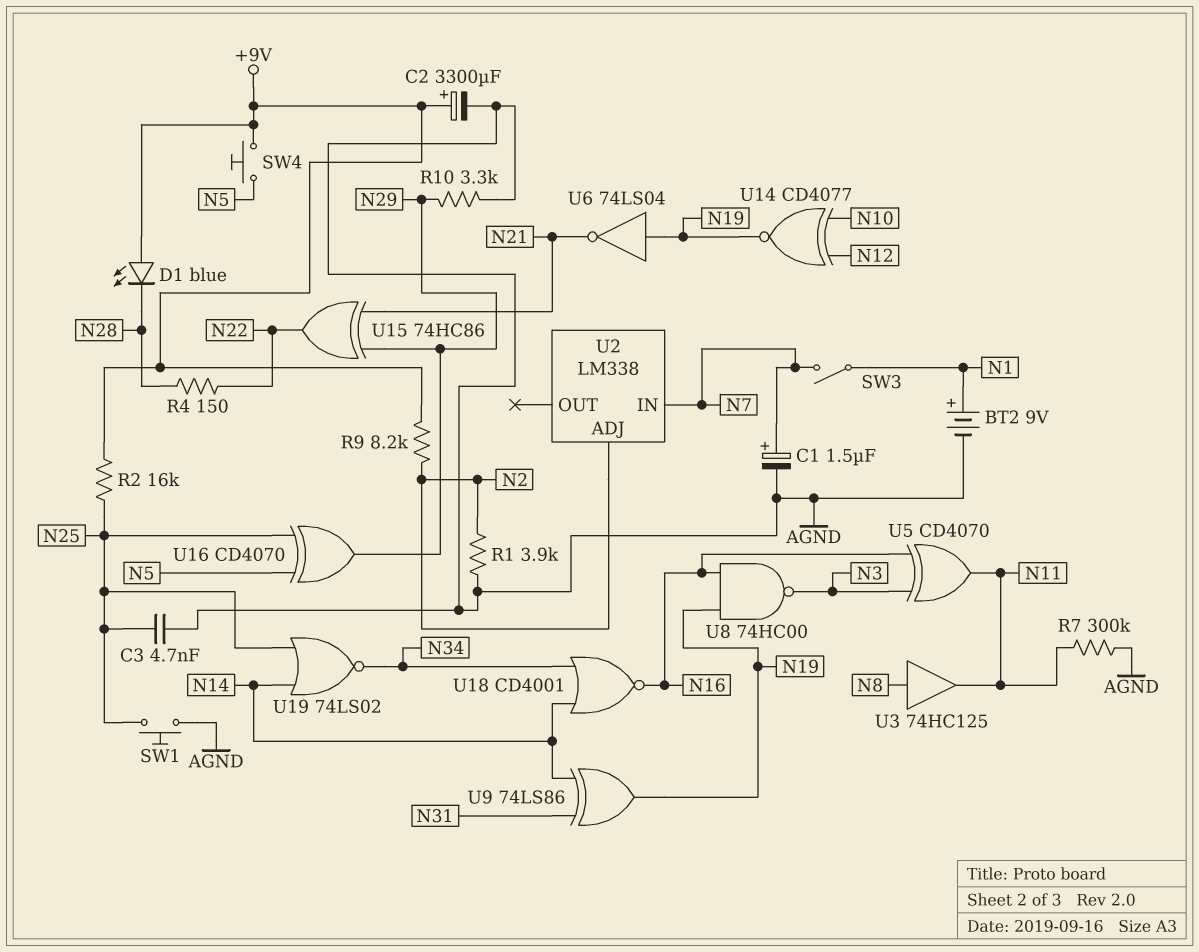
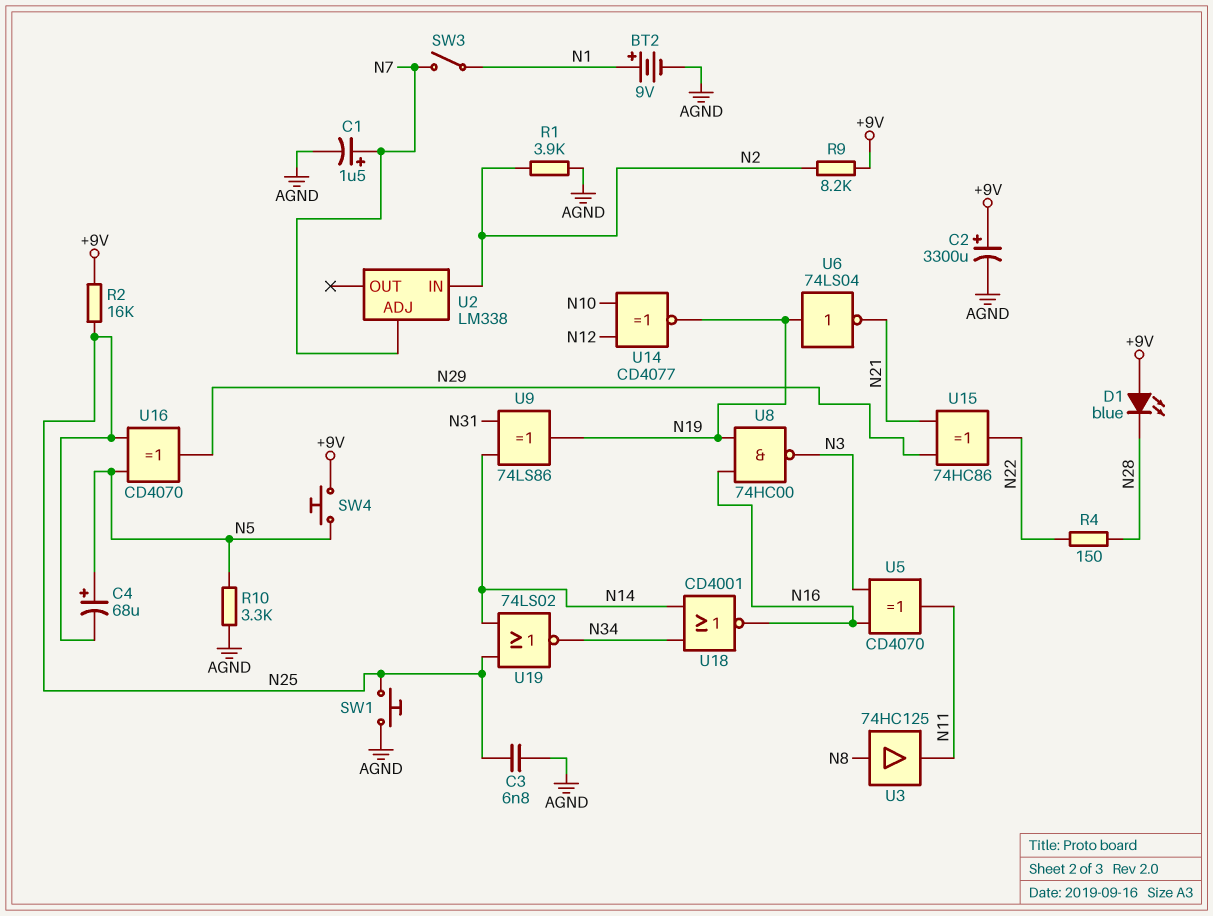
C3: 4.7nF (AGND, N25) -> 6.8nF (AGND, N25)
C4: none -> 68uF (plus N5, minus N25)
R7: 300k (AGND, N11) -> none
R10: 3.3k (AGND, N29) -> 3.3k (AGND, N5)
U2 pin ADJ: N2 -> N7
U2 pin IN: N7 -> N2

